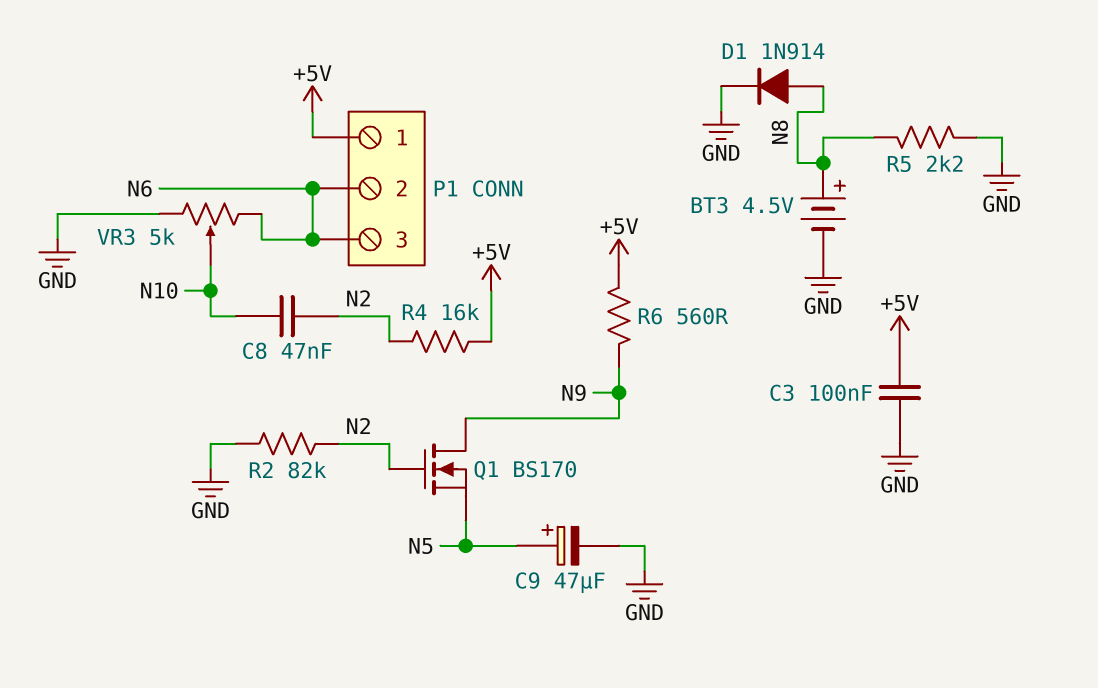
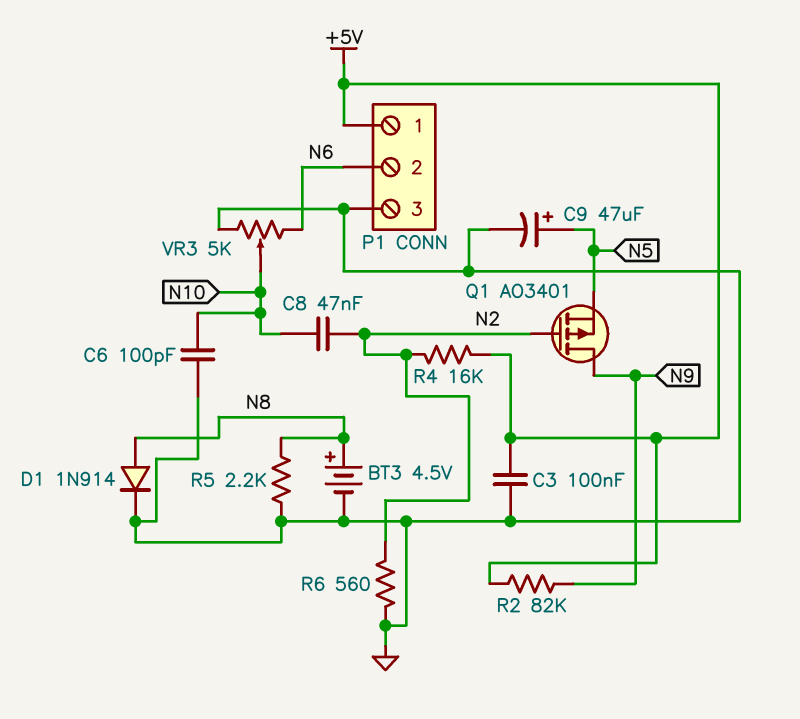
C6: none -> 100pF (GND, N10)
P1 pin 3: N6 -> GND
Q1: NMOS BS170 (G N2, D N9, S N5) -> PMOS AO3401 (G N2, D N9, S N5)
R2: 82k (GND, N2) -> 82k (+5V, N9)
R6: 560 (+5V, N9) -> 560 (GND, N2)

